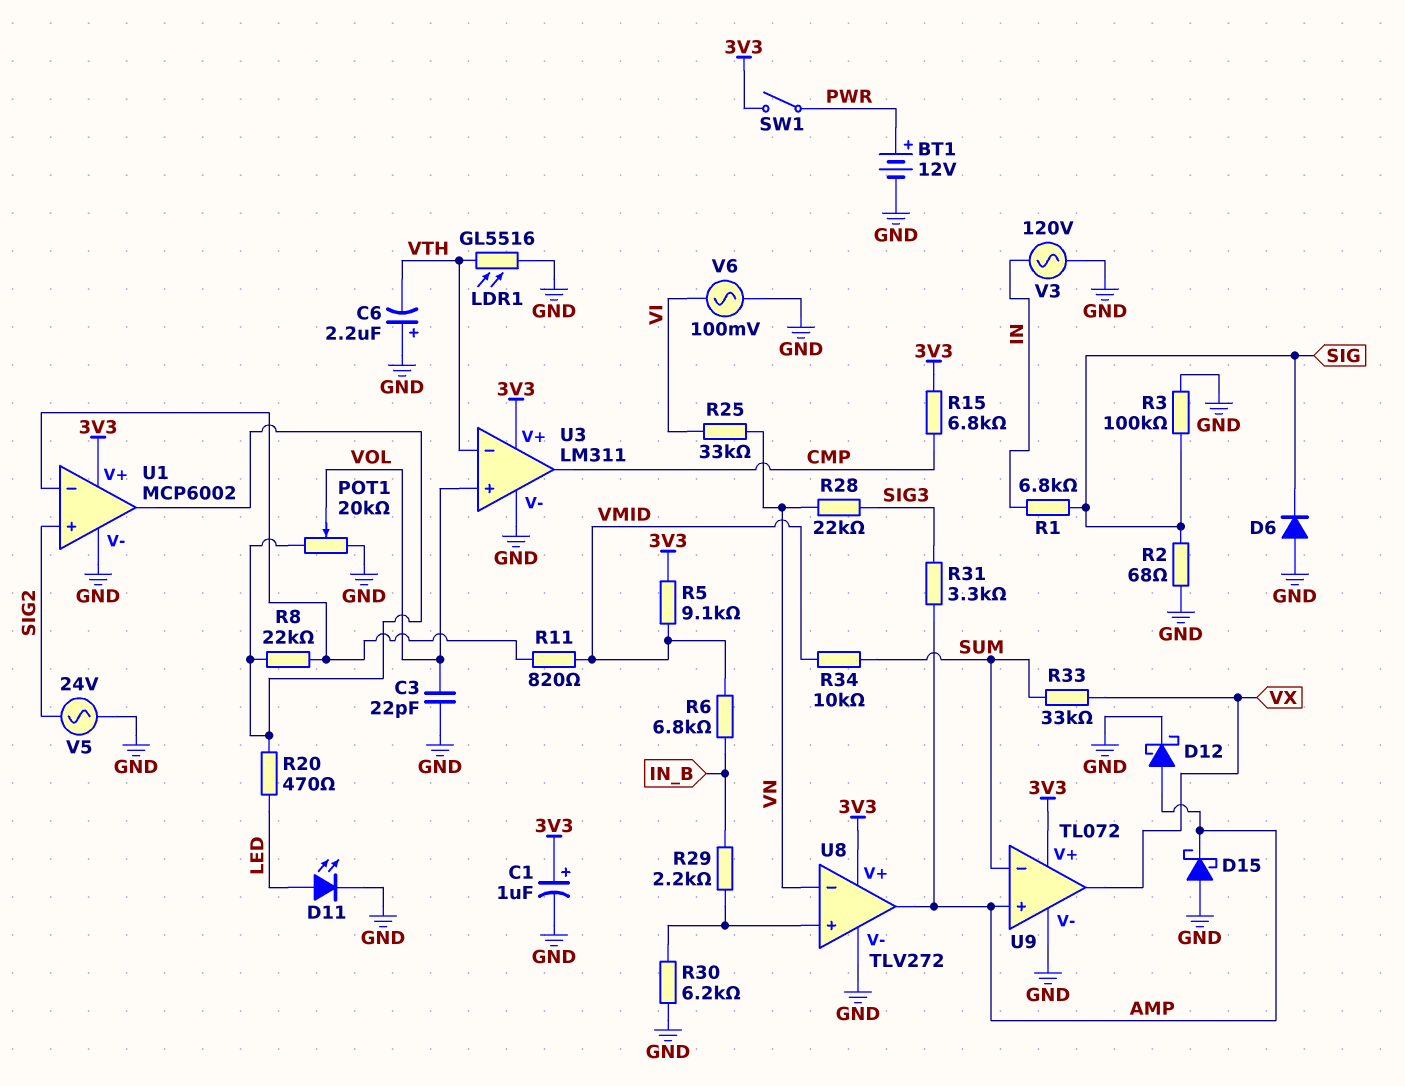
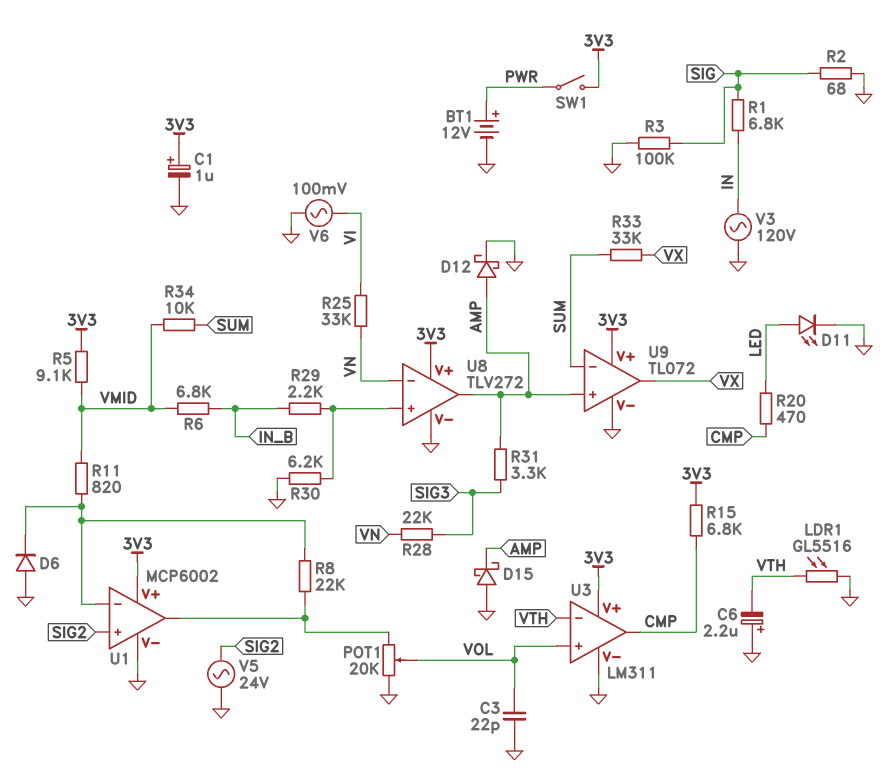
D6: diode (A GND, K SIG) -> diode (A GND, K U1/in-)
R20: 470 (LED, U1/out) -> 470 (CMP, LED)

